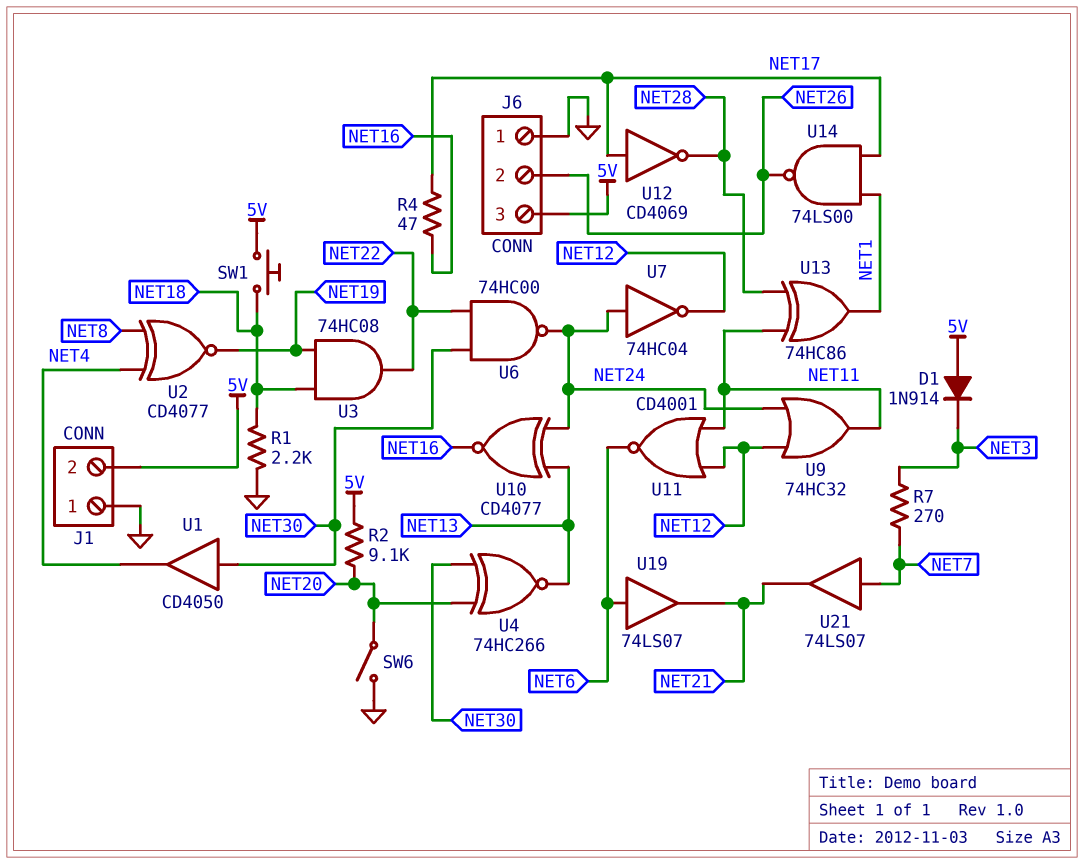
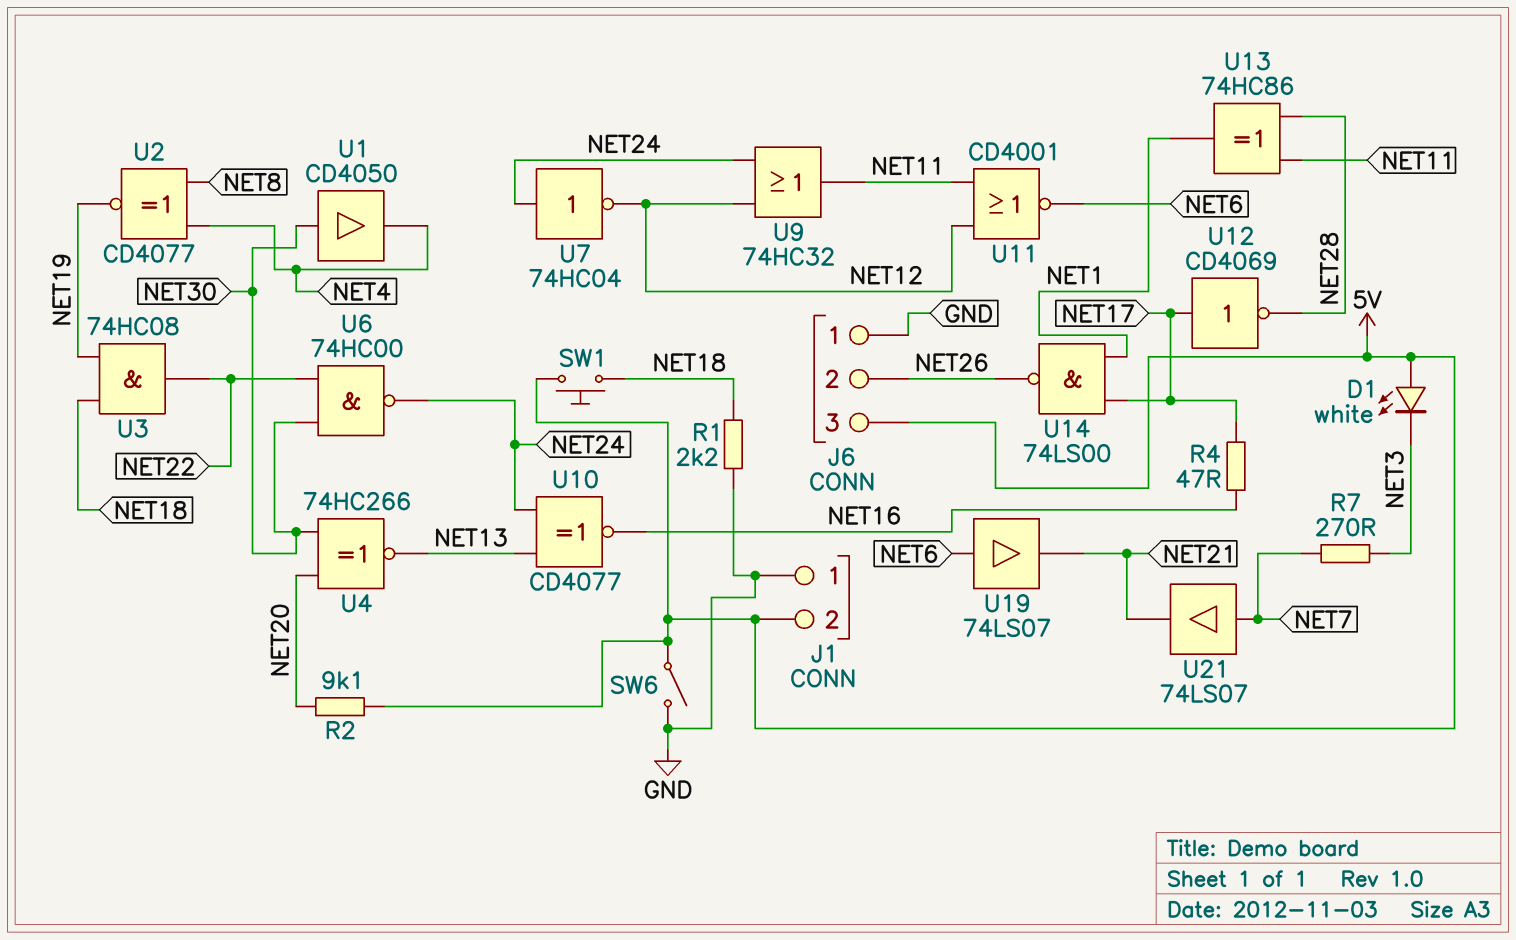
D1: diode 1N914 (A 5V, K NET3) -> LED white (A 5V, K NET3)
SW6: switch (GND, NET20) -> switch (5V, GND)

